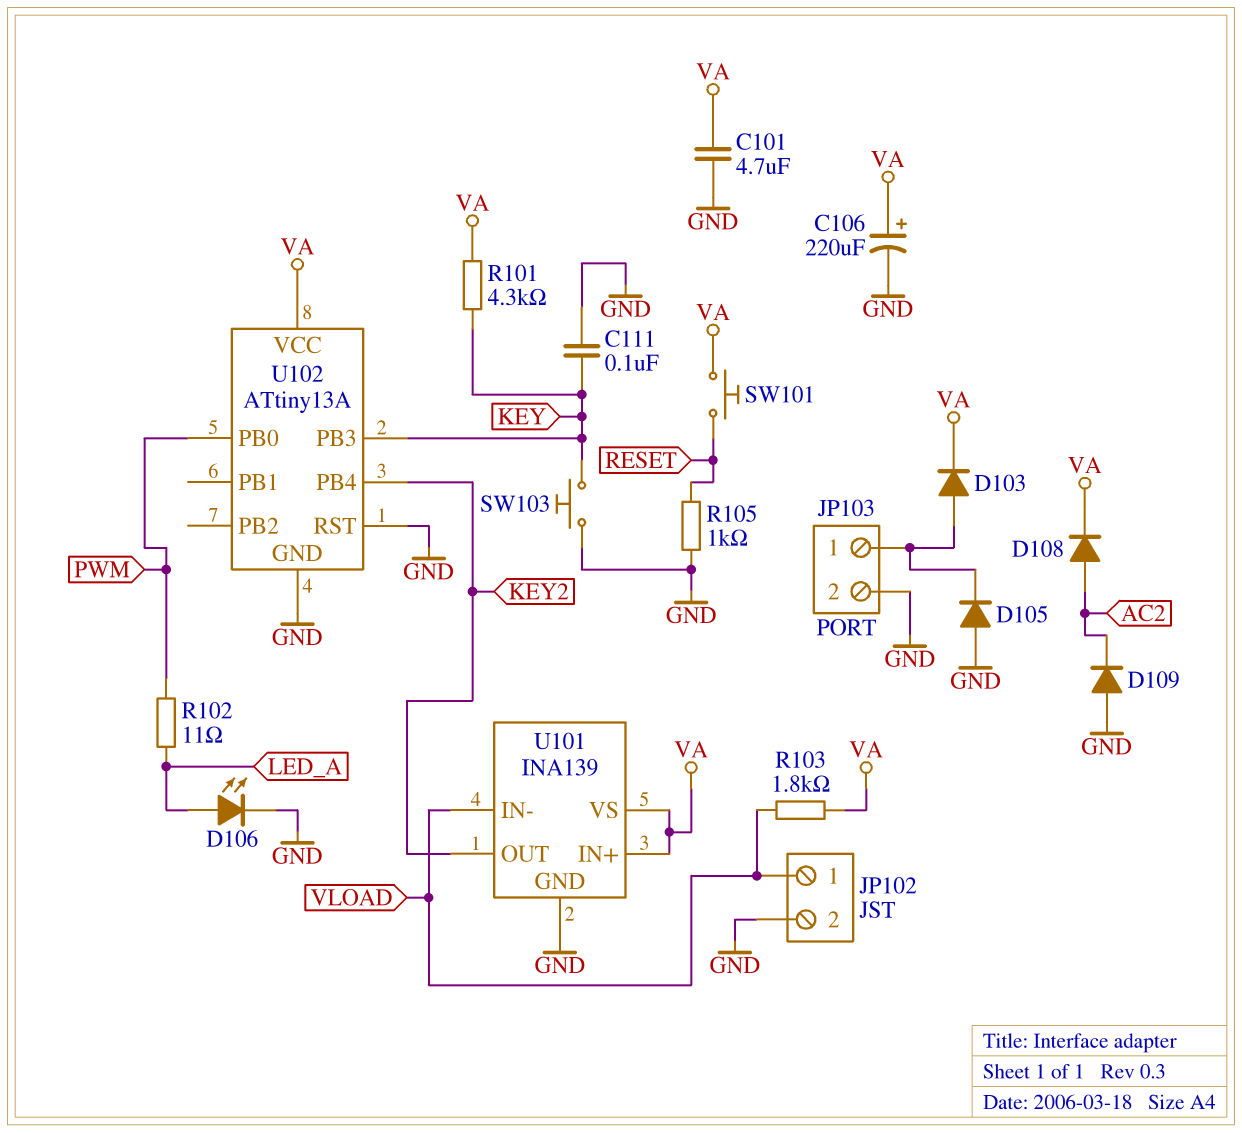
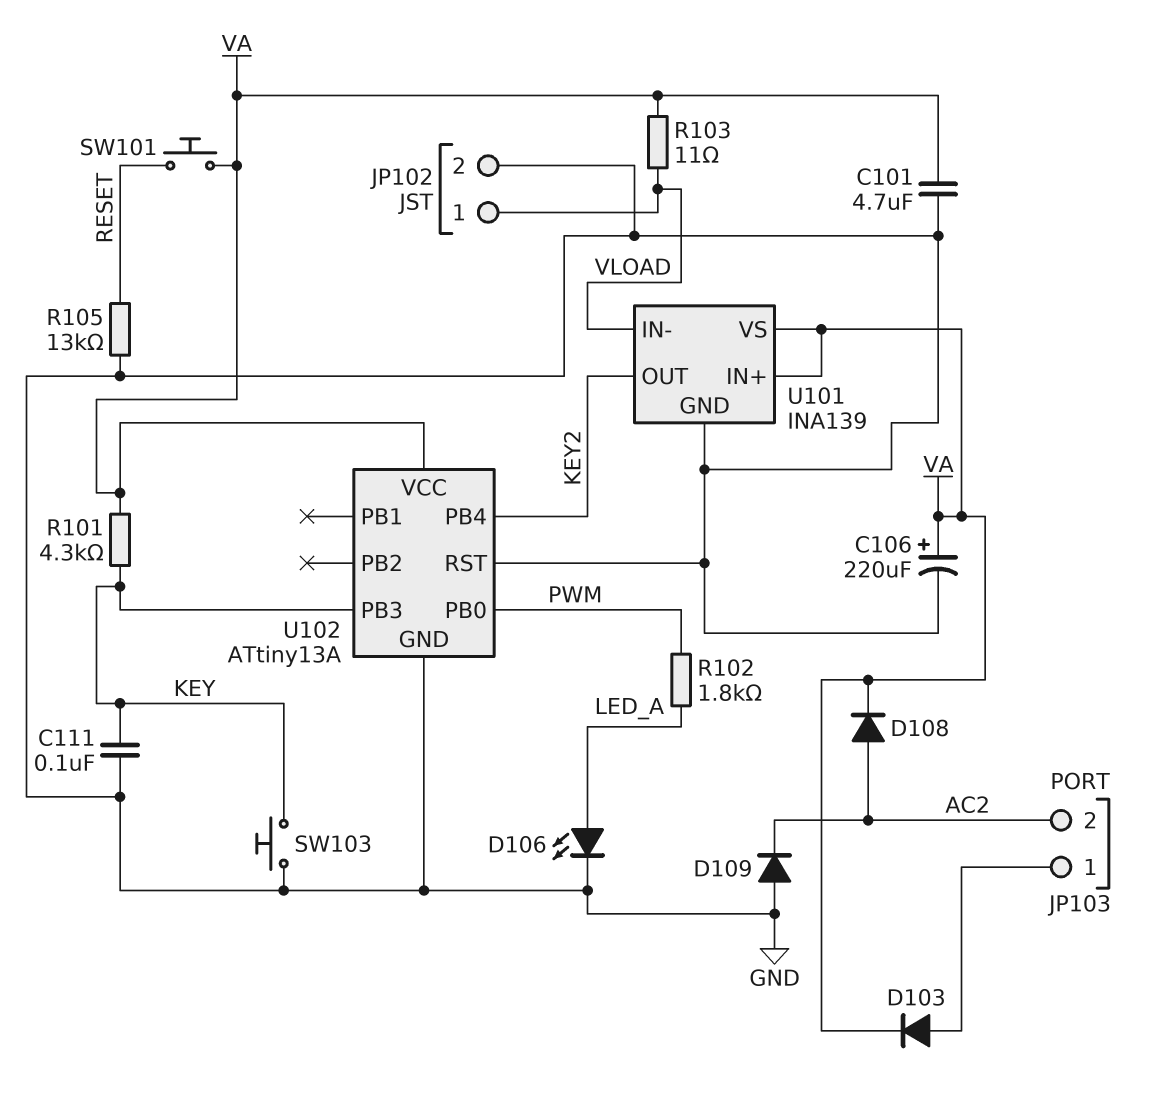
D105: diode (A GND, K JP103/1) -> none
JP103 pin 2: GND -> AC2
R102: 11 (LED_A, PWM) -> 1.8k (LED_A, PWM)
R103: 1.8k (VA, VLOAD) -> 11 (VA, VLOAD)
R105: 1k (GND, RESET) -> 13k (GND, RESET)

